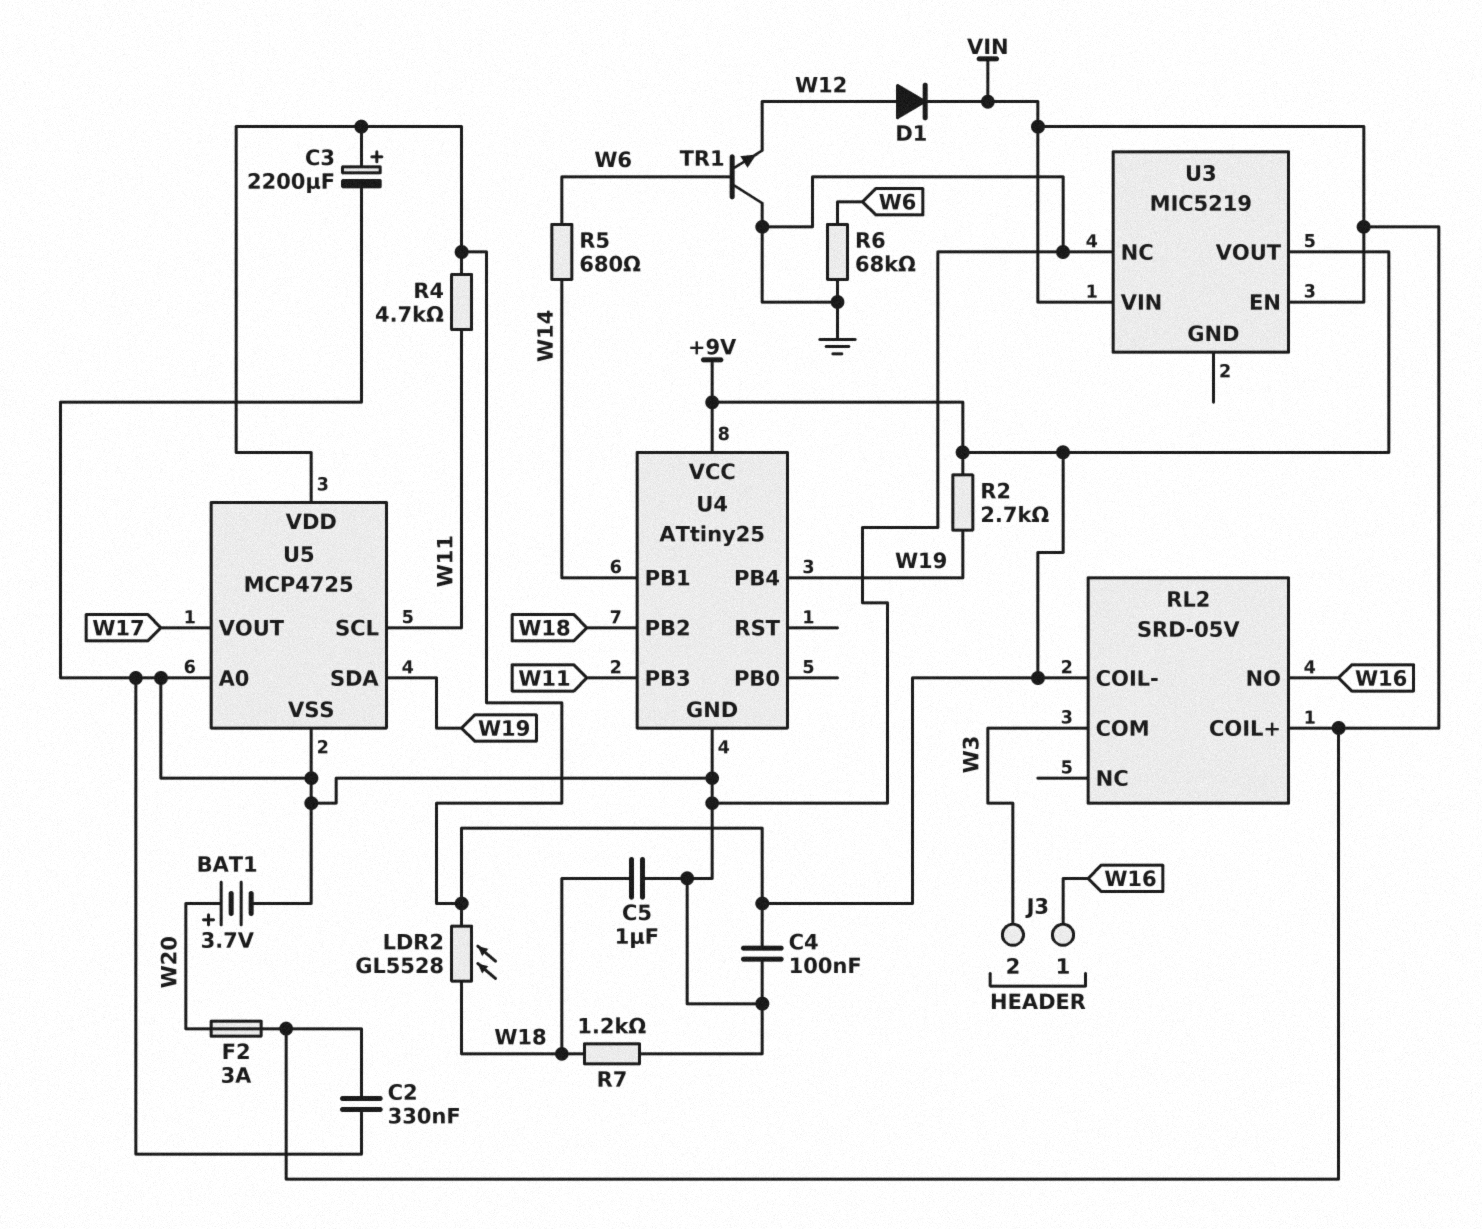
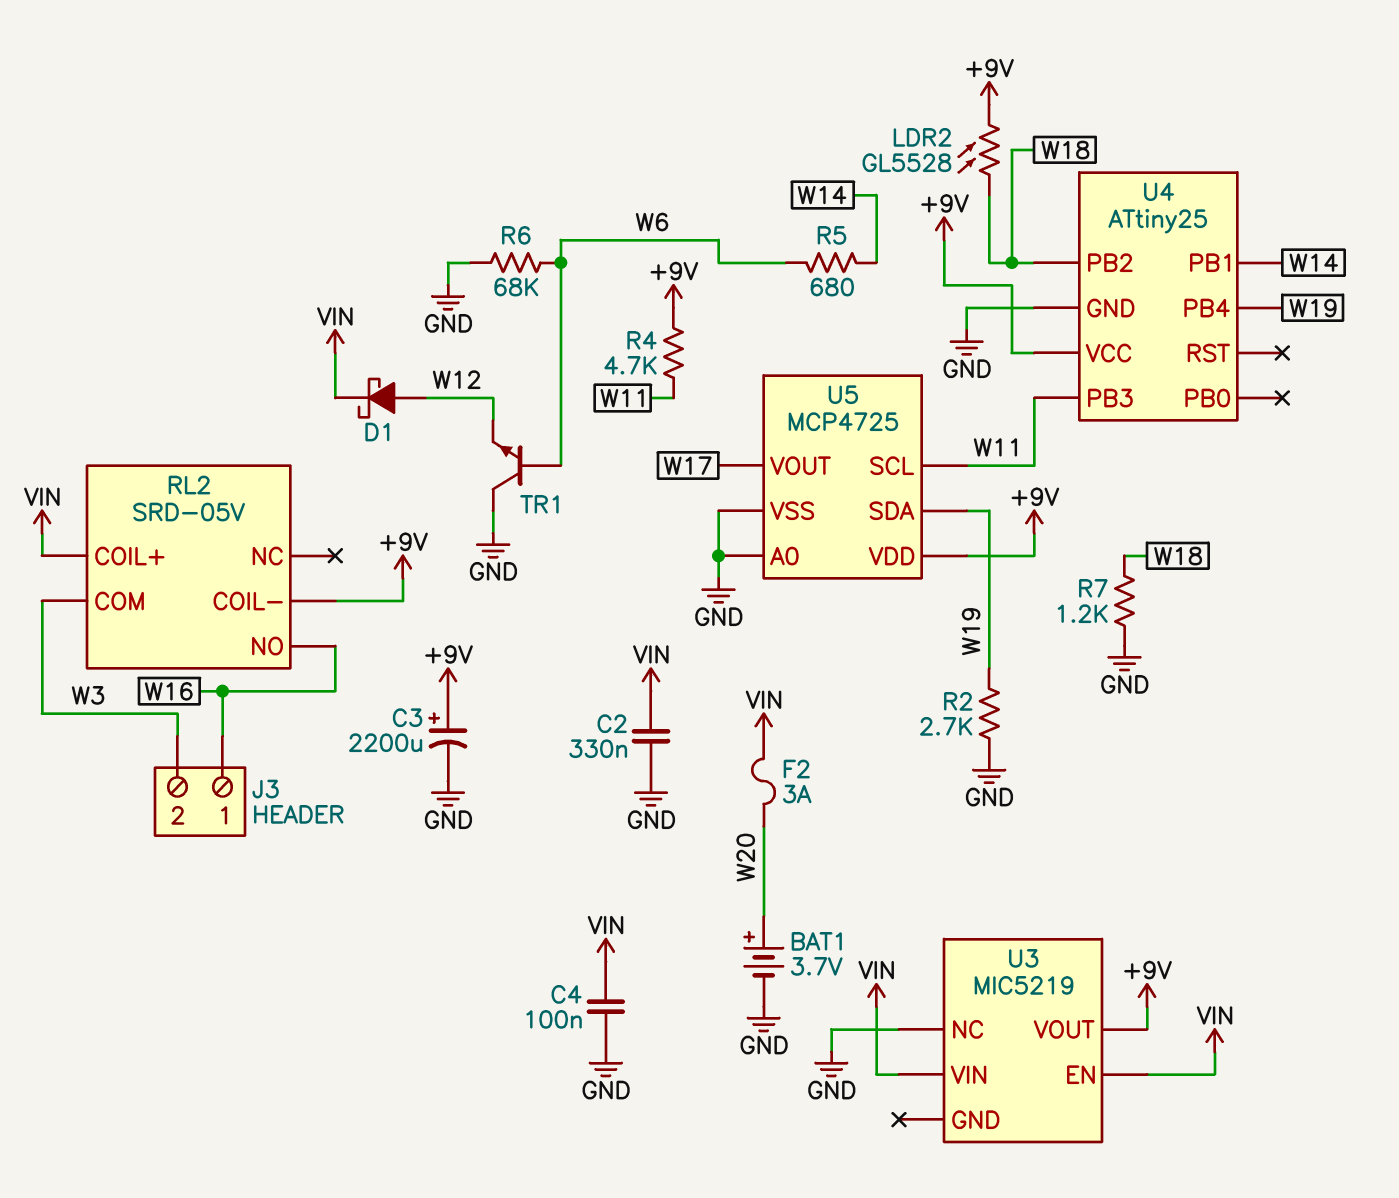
C4: 100nF (+9V, GND) -> 100nF (GND, VIN)
C5: 1uF (GND, W18) -> none
D1: diode (A W12, K VIN) -> schottky (A W12, K VIN)
R2: 2.7k (+9V, W19) -> 2.7k (GND, W19)

